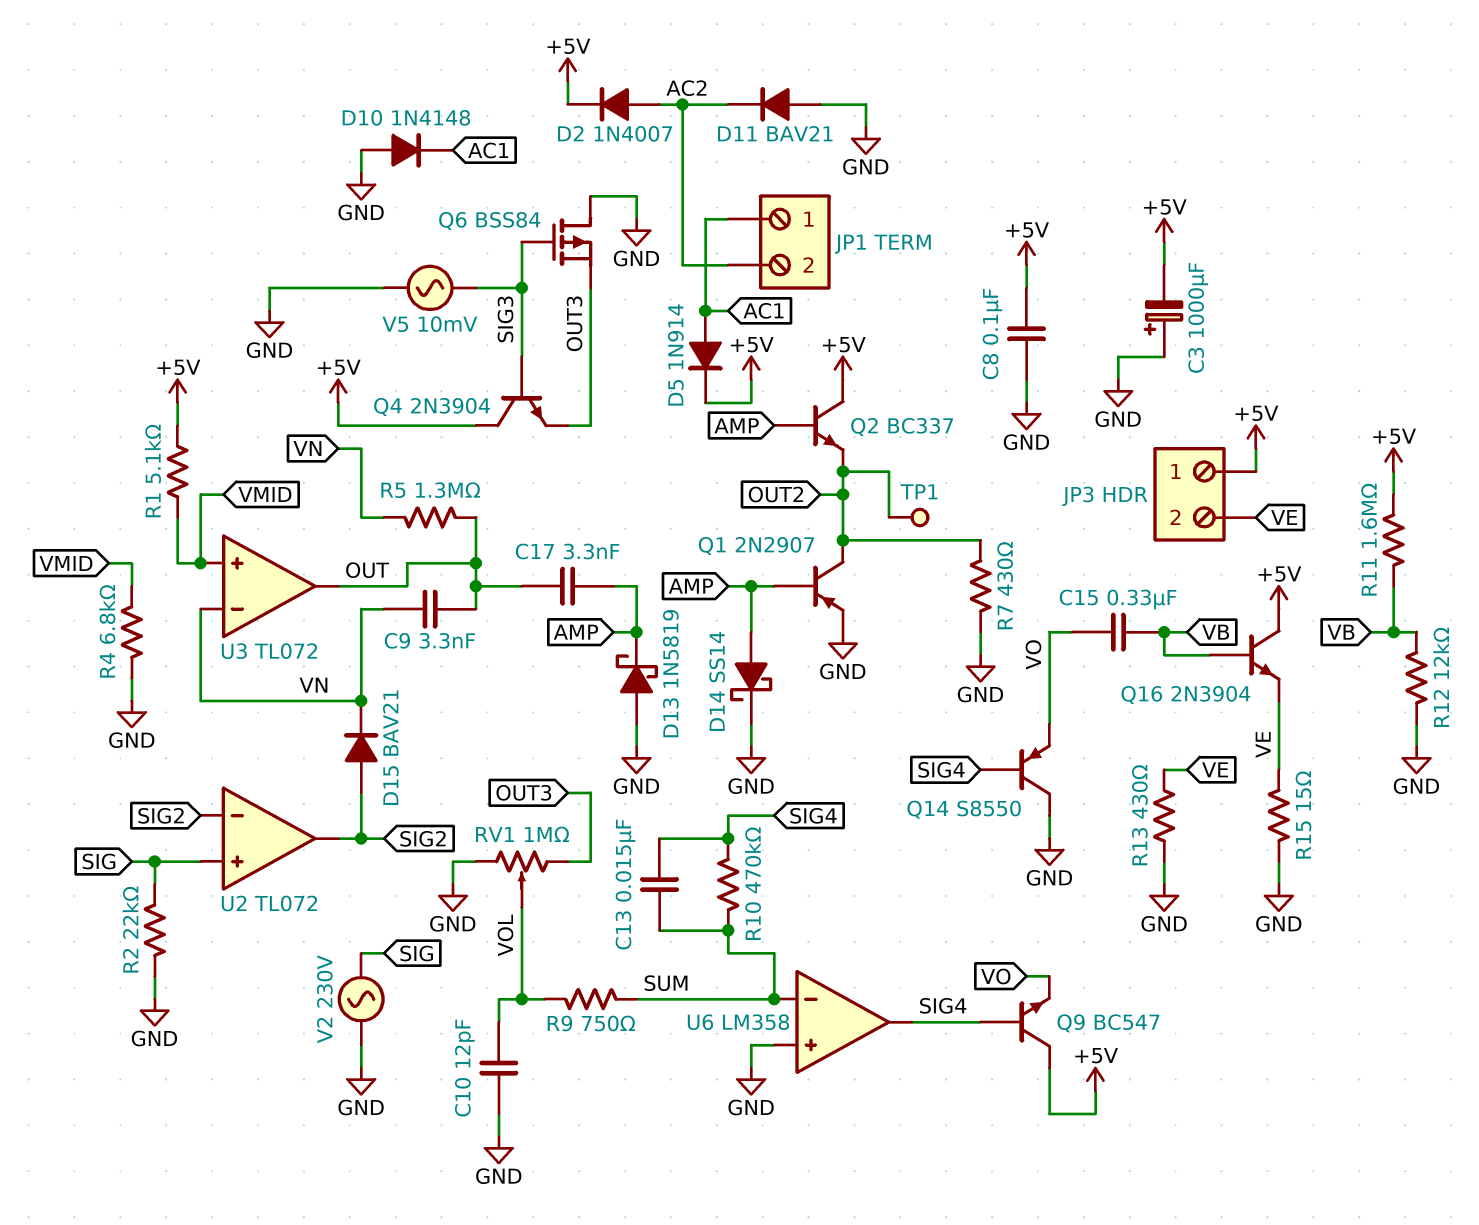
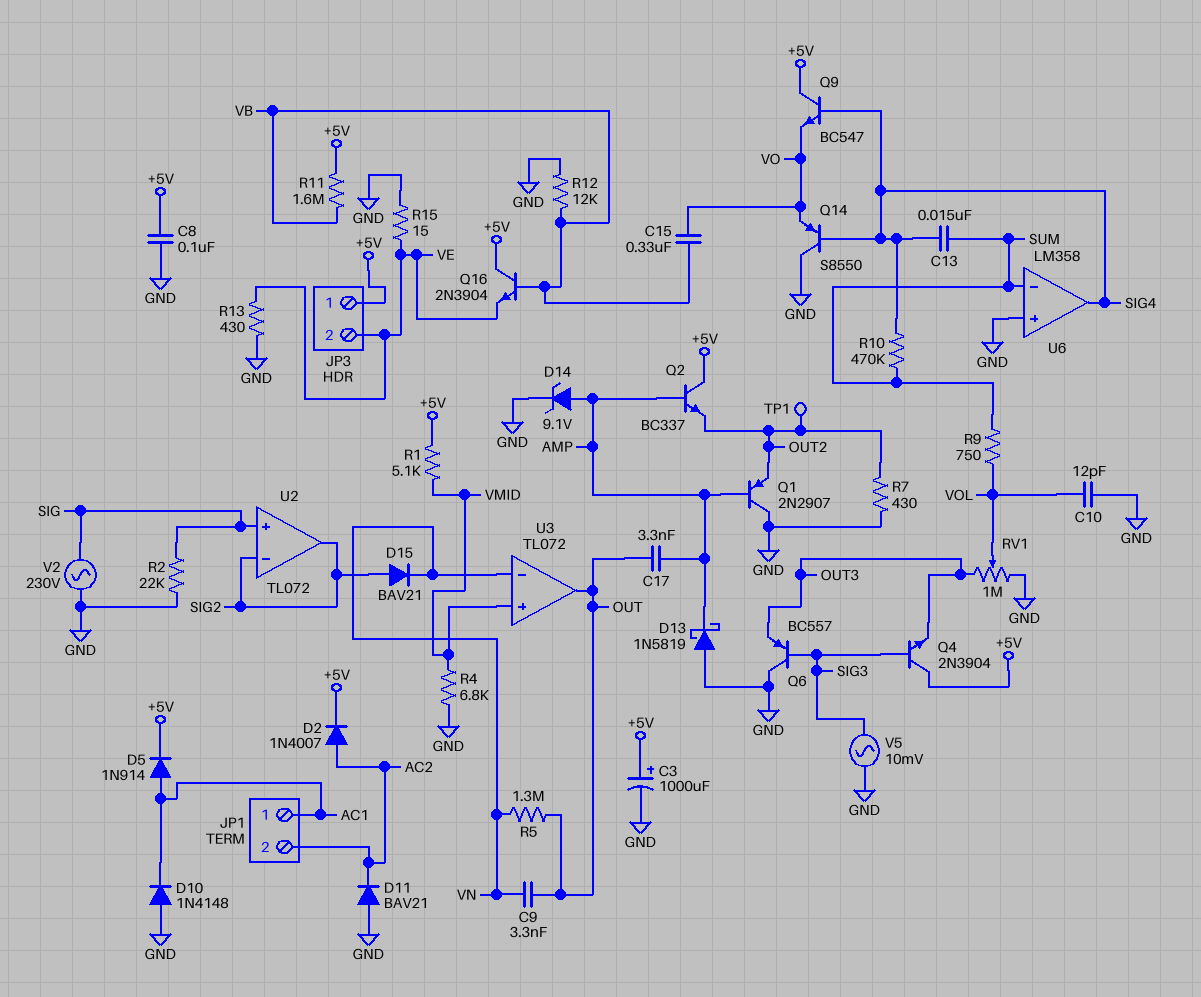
C3: 1000uF (plus GND, minus +5V) -> 1000uF (plus +5V, minus GND)
D14: schottky SS14 (A AMP, K GND) -> zener 9.1V (A AMP, K GND)
Q1: PNP 2N2907 (B AMP, C OUT2, E GND) -> PNP 2N2907 (B AMP, C GND, E OUT2)
Q6: PMOS BSS84 (G SIG3, D GND, S OUT3) -> PNP BC557 (B SIG3, C GND, E OUT3)

